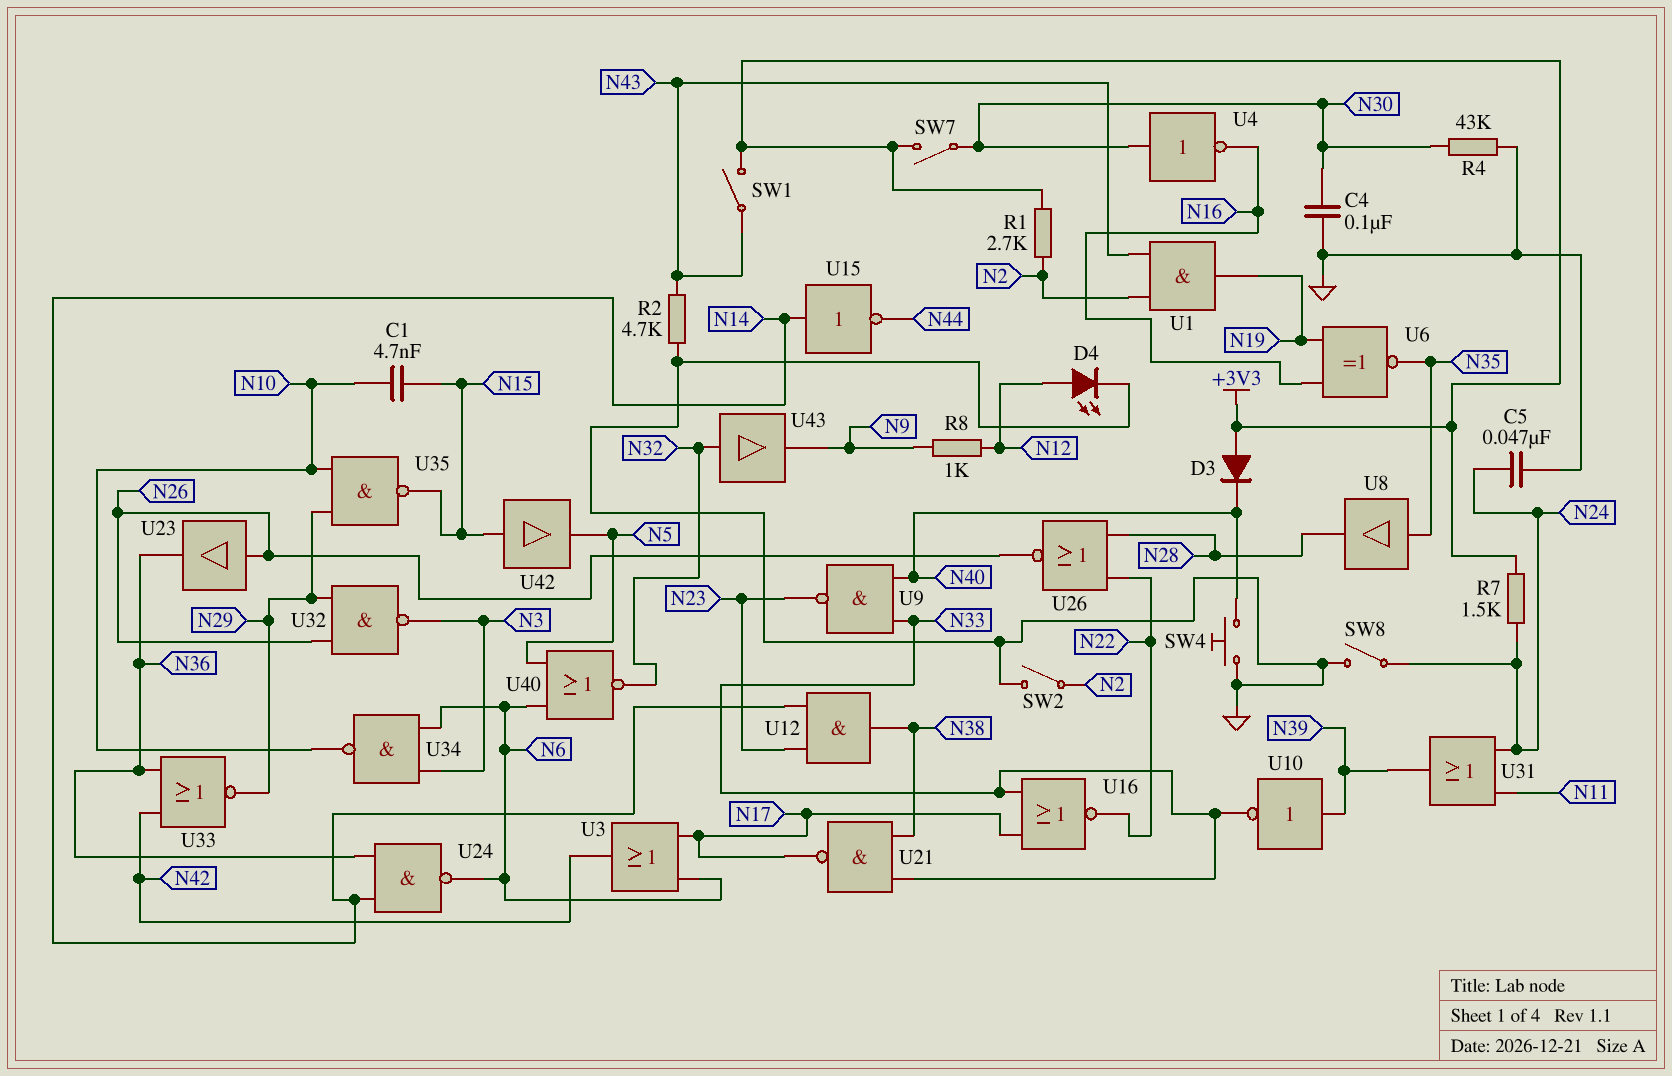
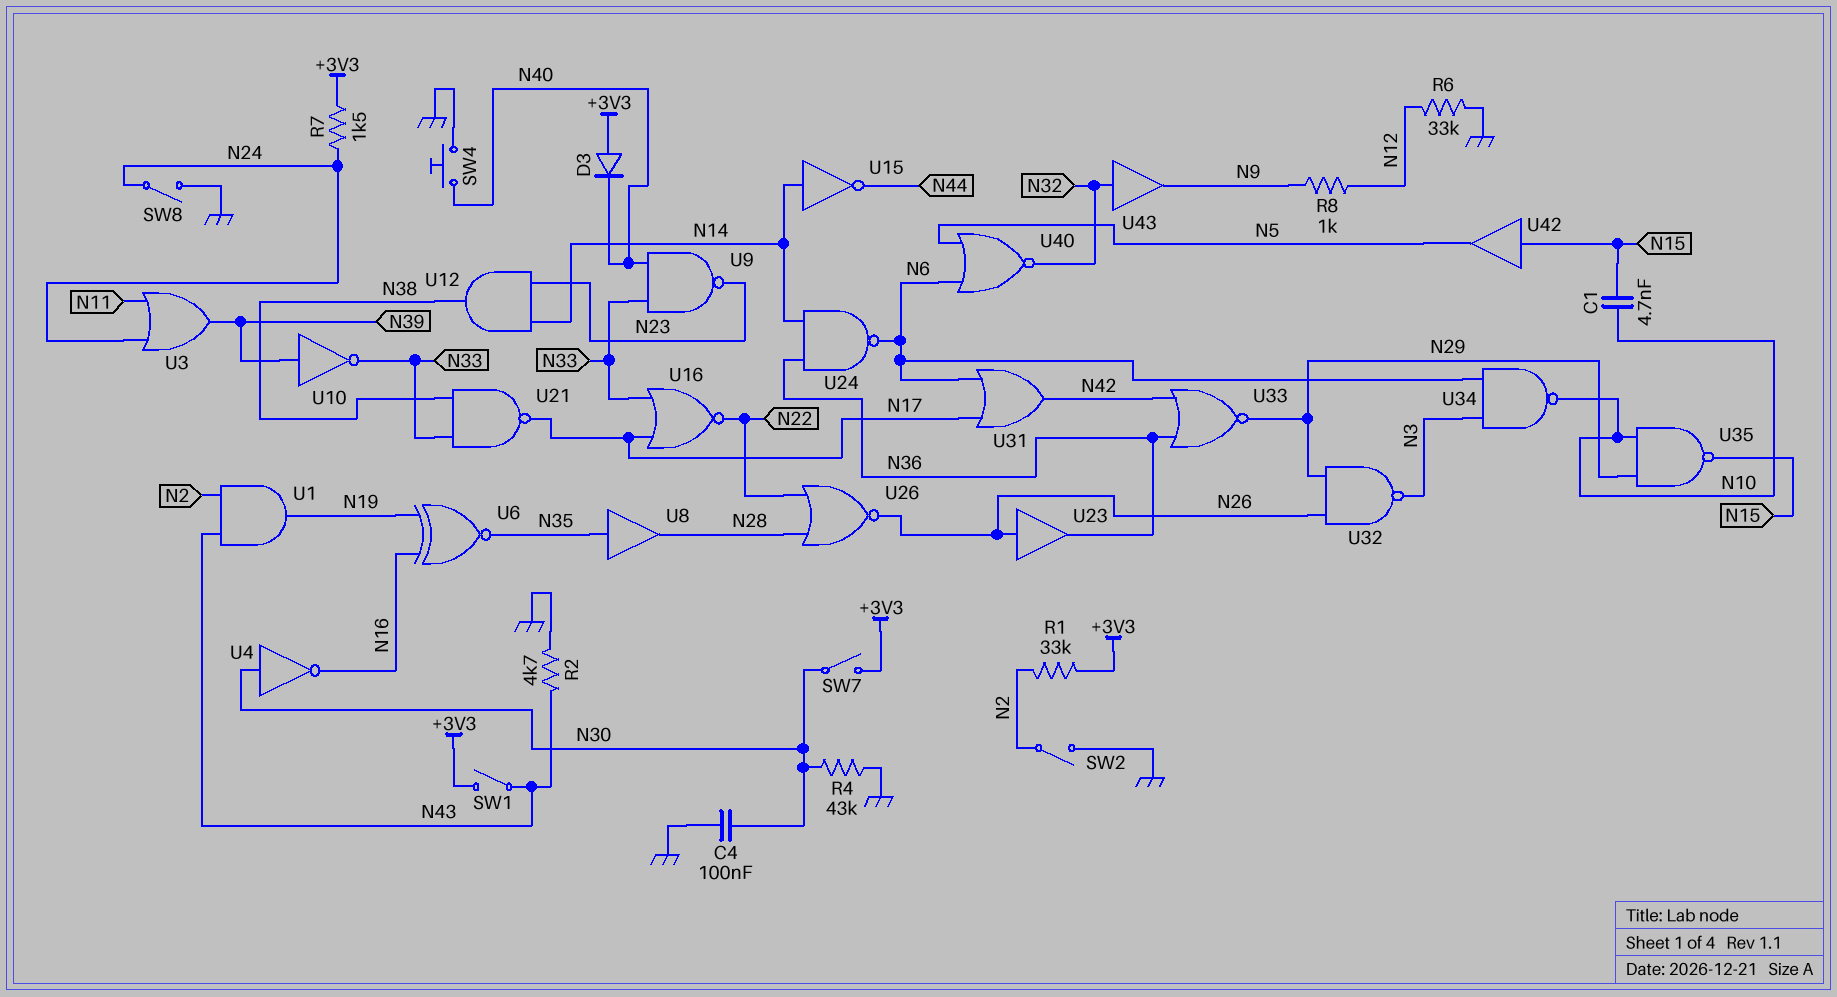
C5: 47nF (GND, N24) -> none
D4: LED (A N12, K GND) -> none
R1: 2.7k (+3V3, N2) -> 33k (+3V3, N2)
R6: none -> 33k (GND, N12)
U3: OR (in N6, in N17, out N42) -> OR (in N11, in N24, out N39)
U31: OR (in N11, in N24, out N39) -> OR (in N6, in N17, out N42)

